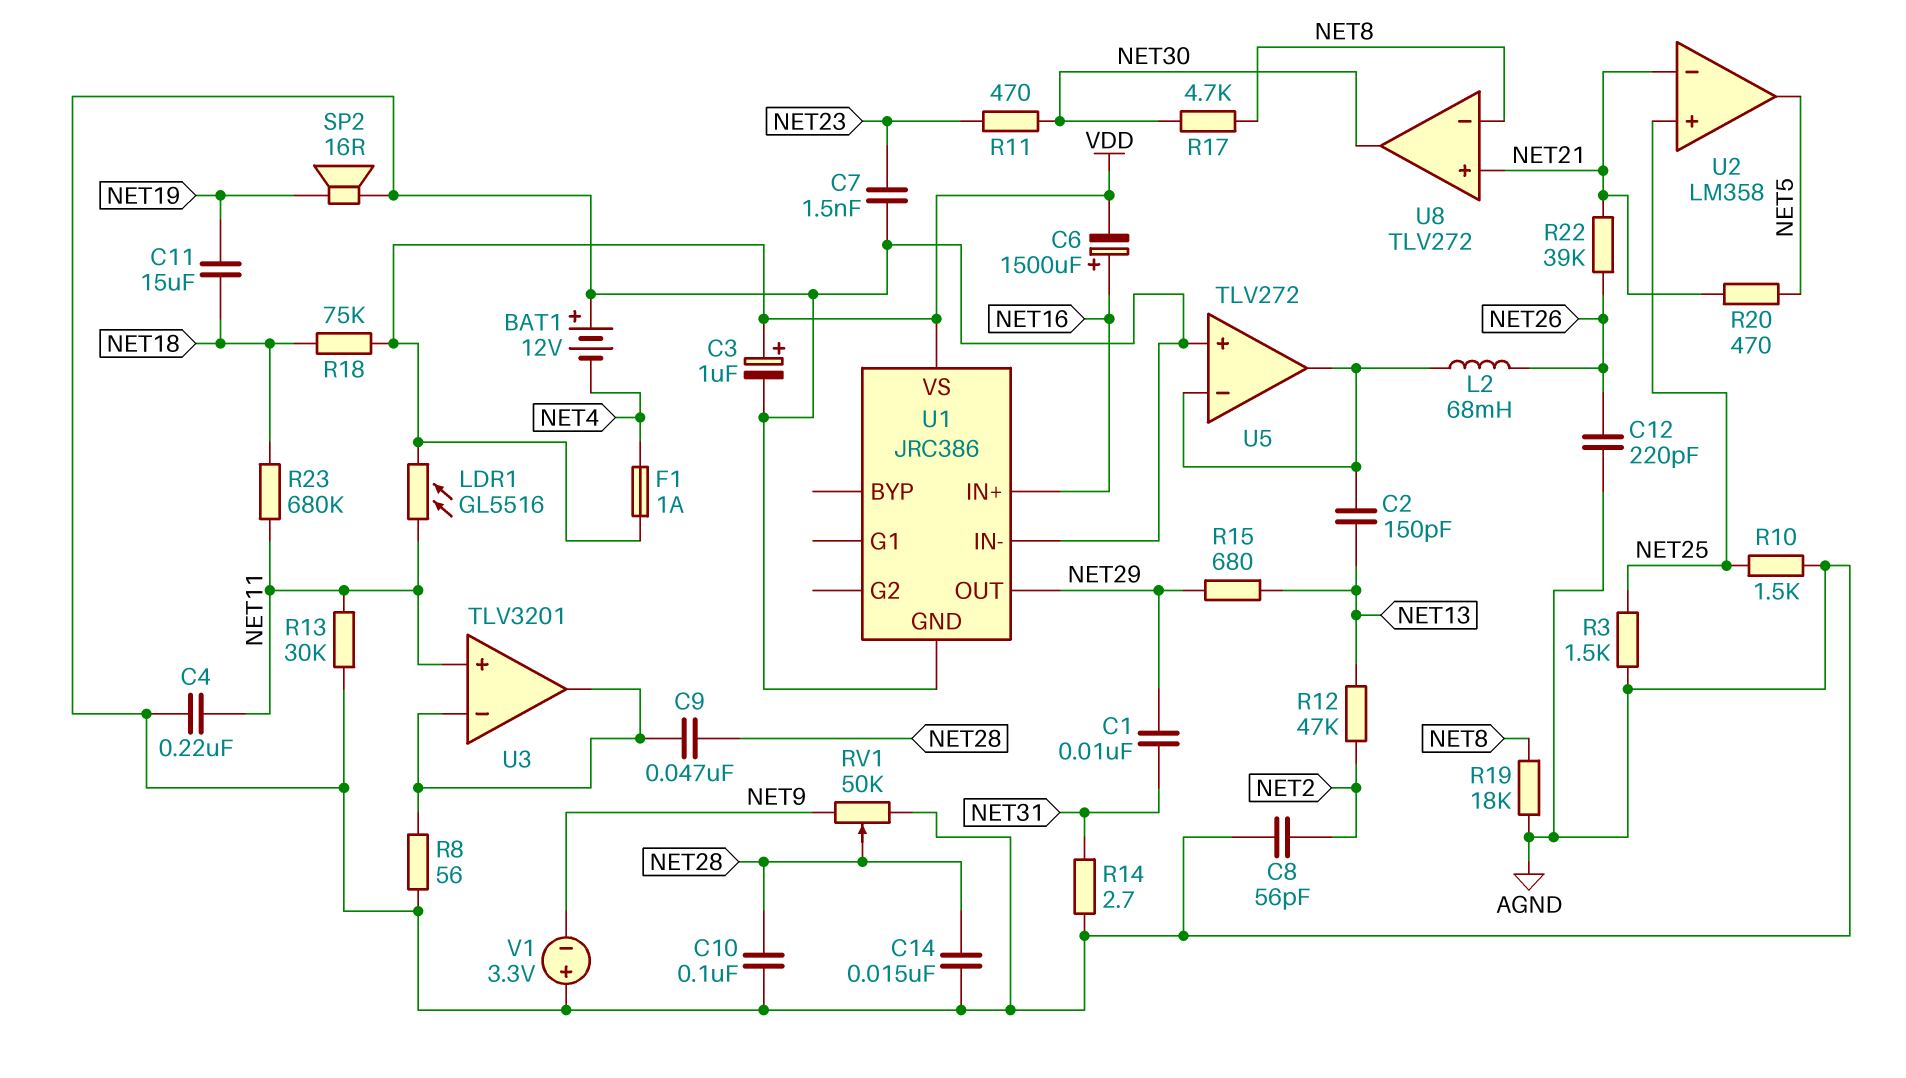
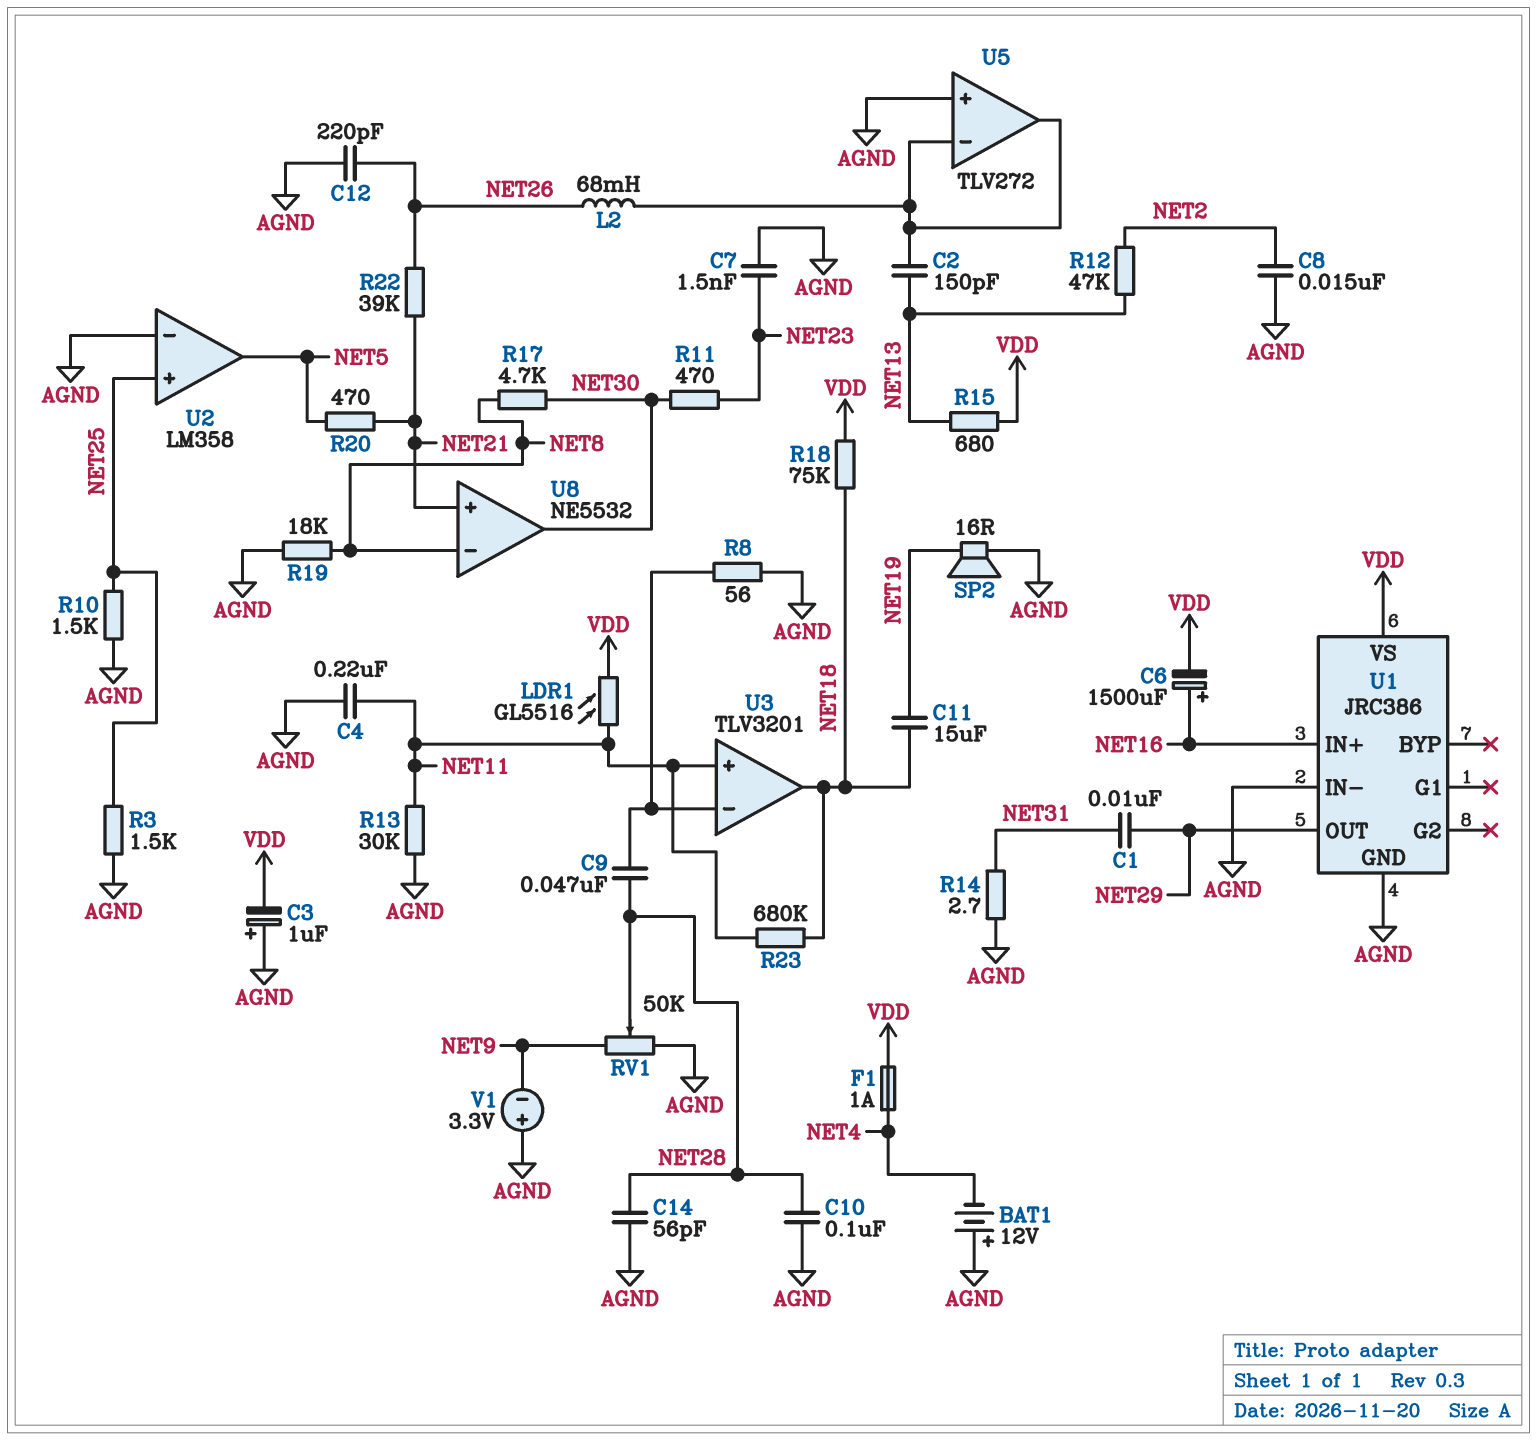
C3: 1uF (plus VDD, minus AGND) -> 1uF (plus AGND, minus VDD)
C8: 56pF (AGND, NET2) -> 15nF (AGND, NET2)
C14: 15nF (AGND, NET28) -> 56pF (AGND, NET28)
R15: 680 (NET13, NET29) -> 680 (NET13, VDD)
U2 pin in-: NET21 -> AGND
U3 pin out: U3/in- -> NET18
U8: TLV272 -> NE5532

